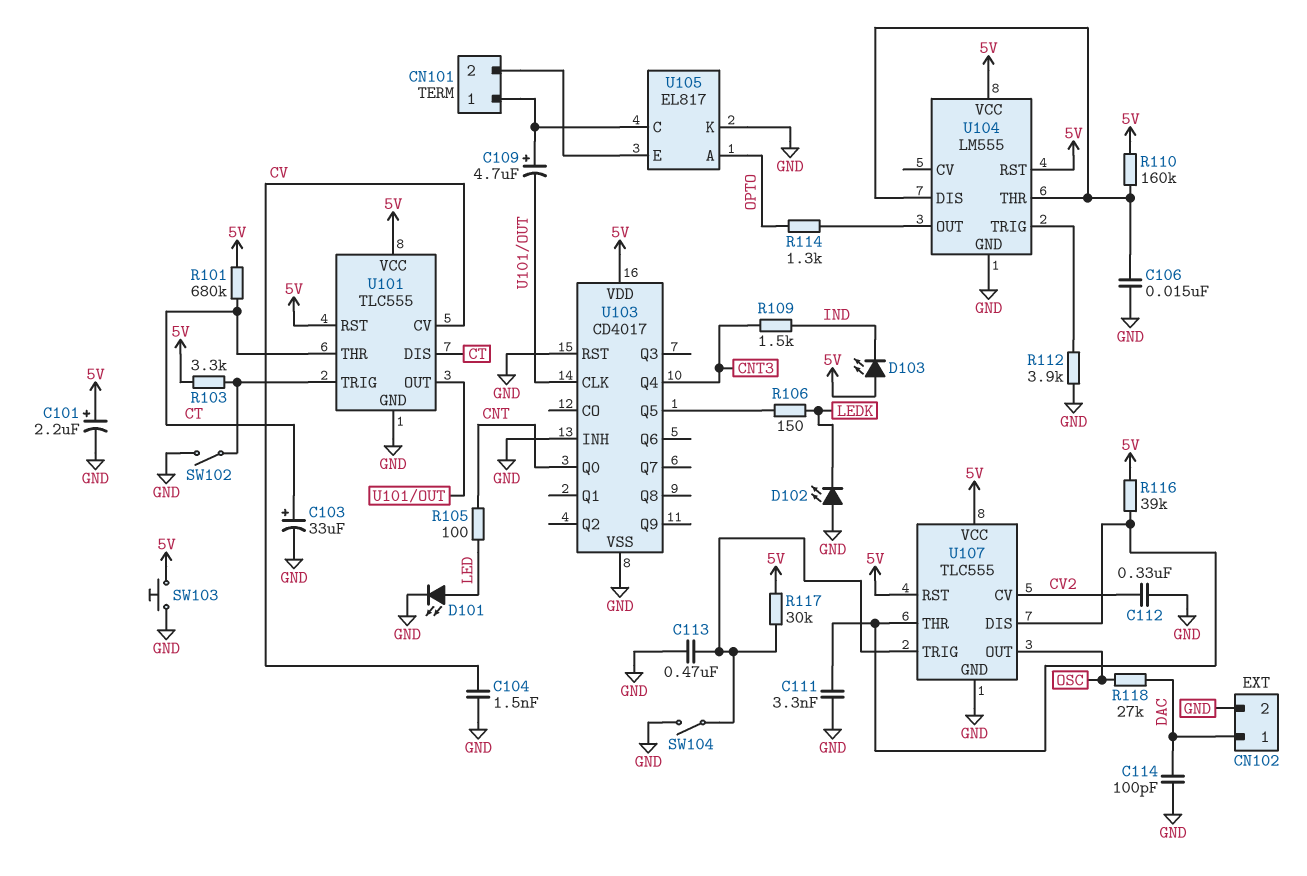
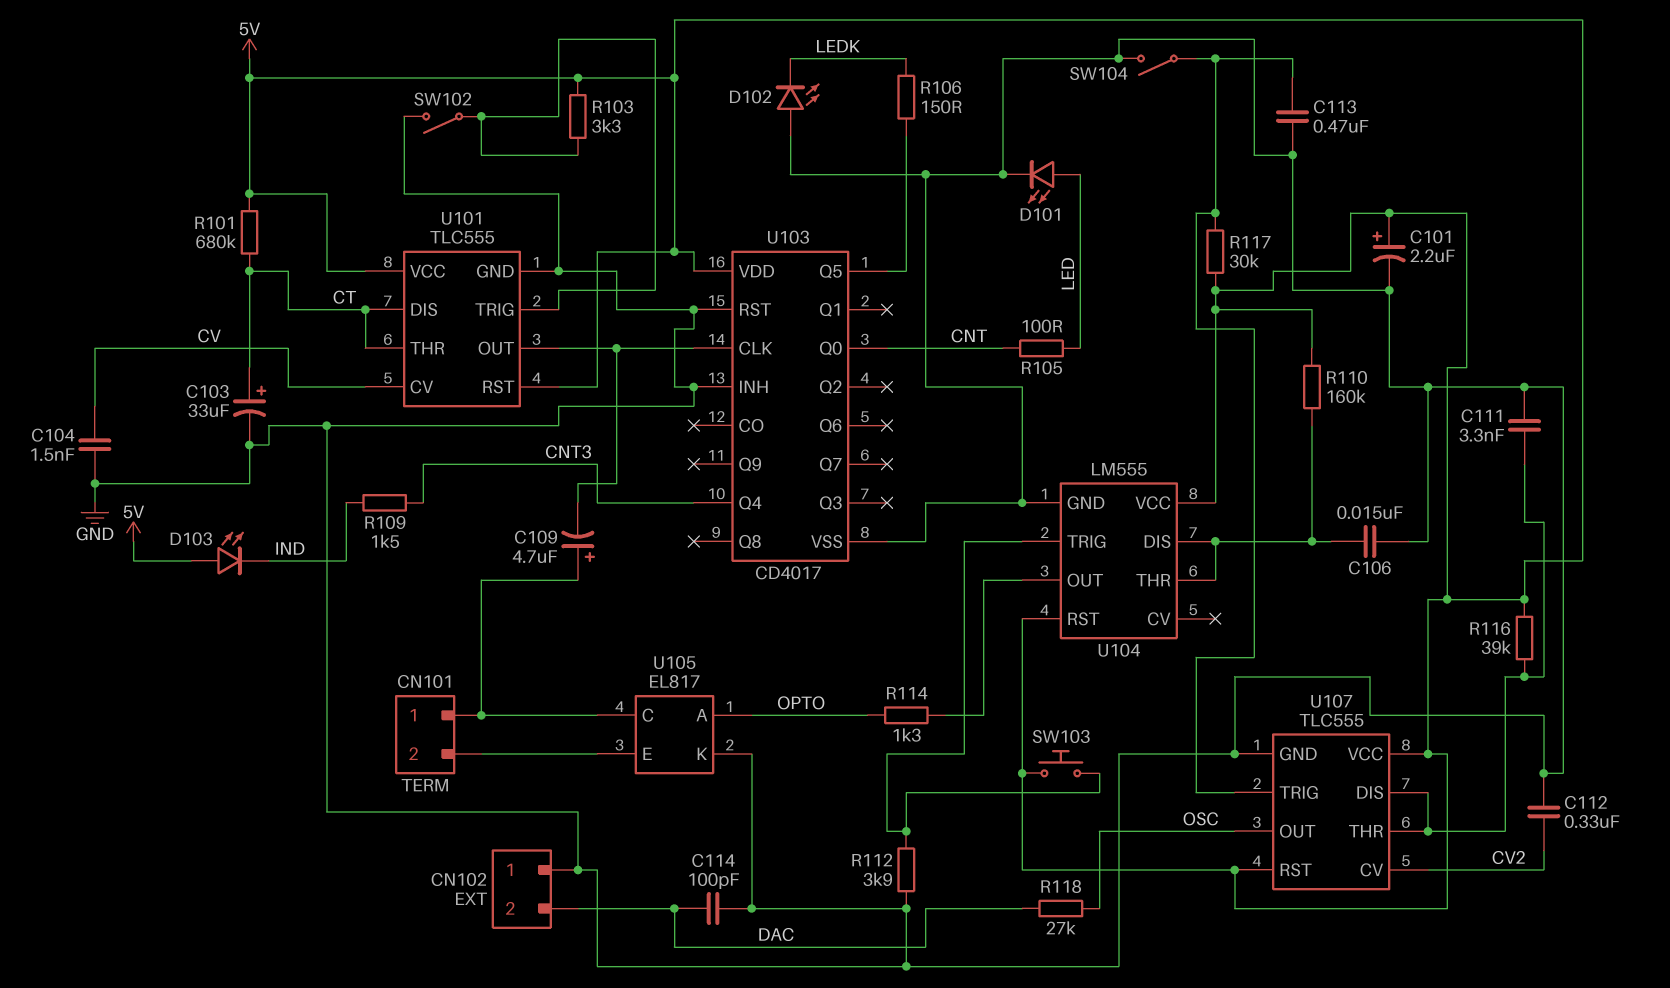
CN102 pin 1: DAC -> GND
CN102 pin 2: GND -> DAC
SW103: button (5V, GND) -> button (5V, U104/TRIG)

